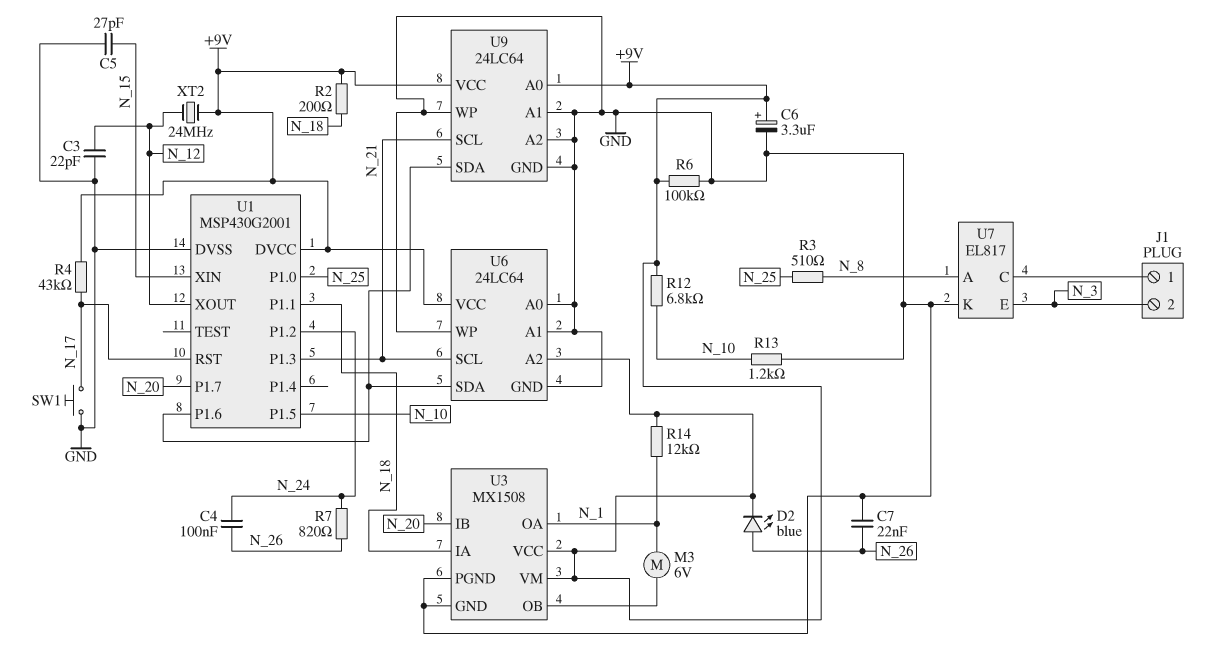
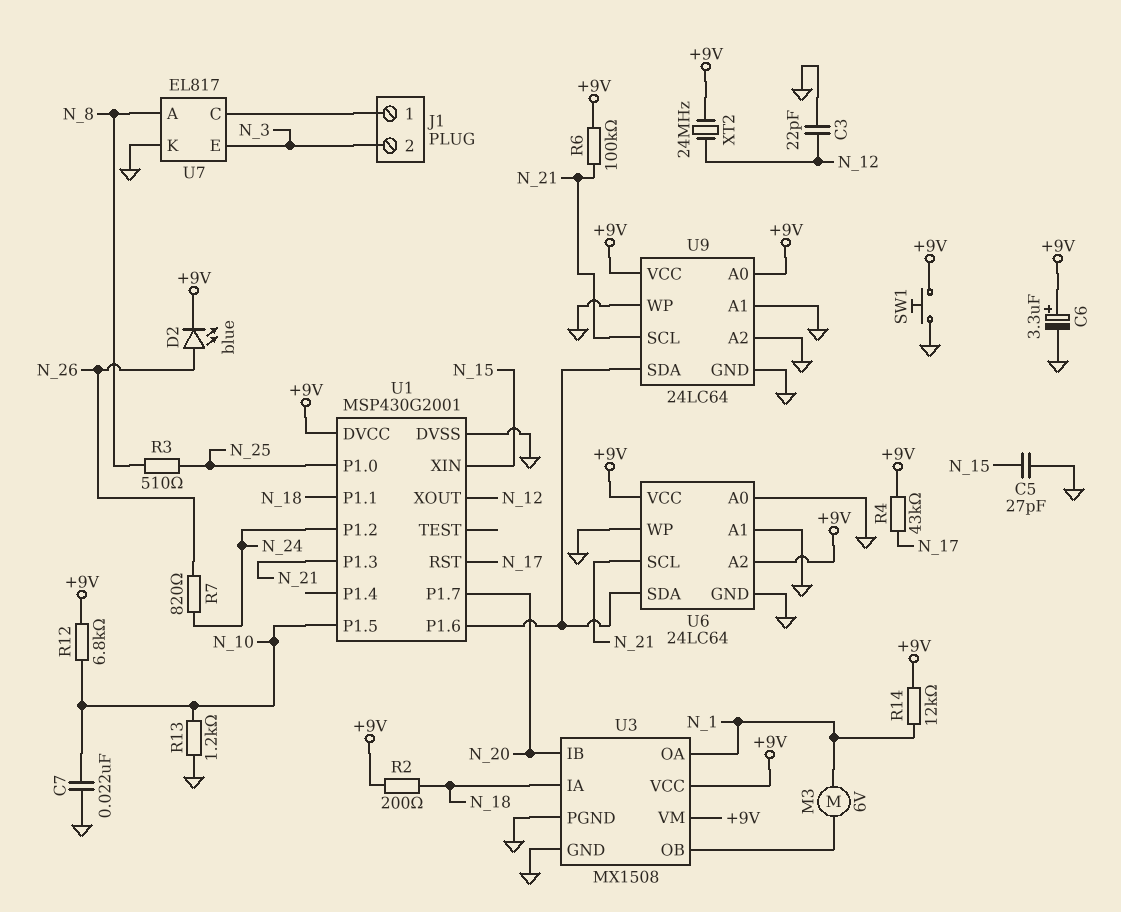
C4: 100nF (N_24, N_26) -> none
C7: 22nF (GND, N_26) -> 22nF (GND, N_10)
R6: 100k (+9V, GND) -> 100k (+9V, N_21)
SW1: button (GND, N_17) -> button (+9V, GND)

